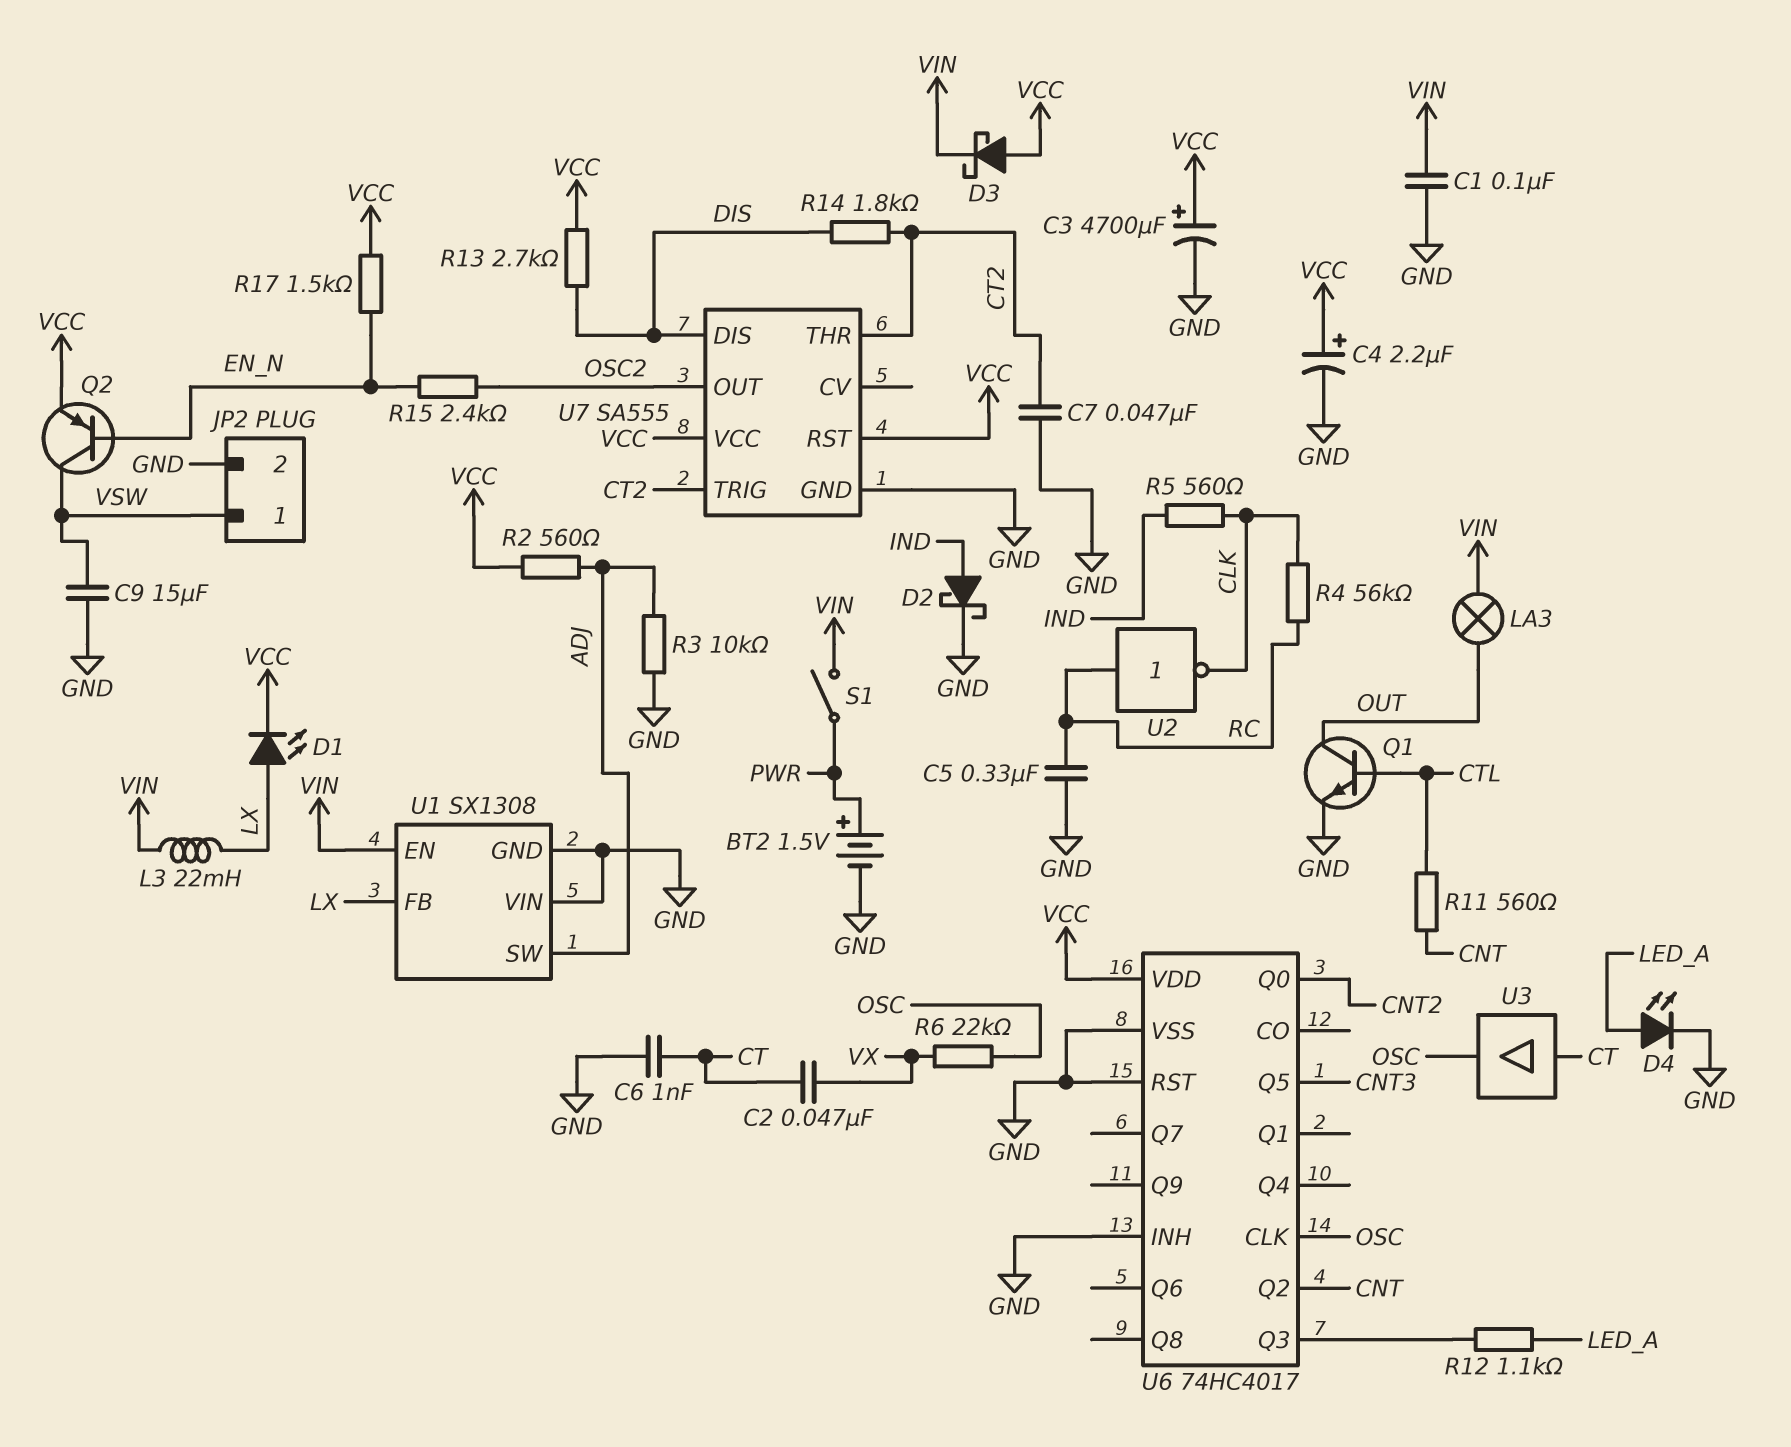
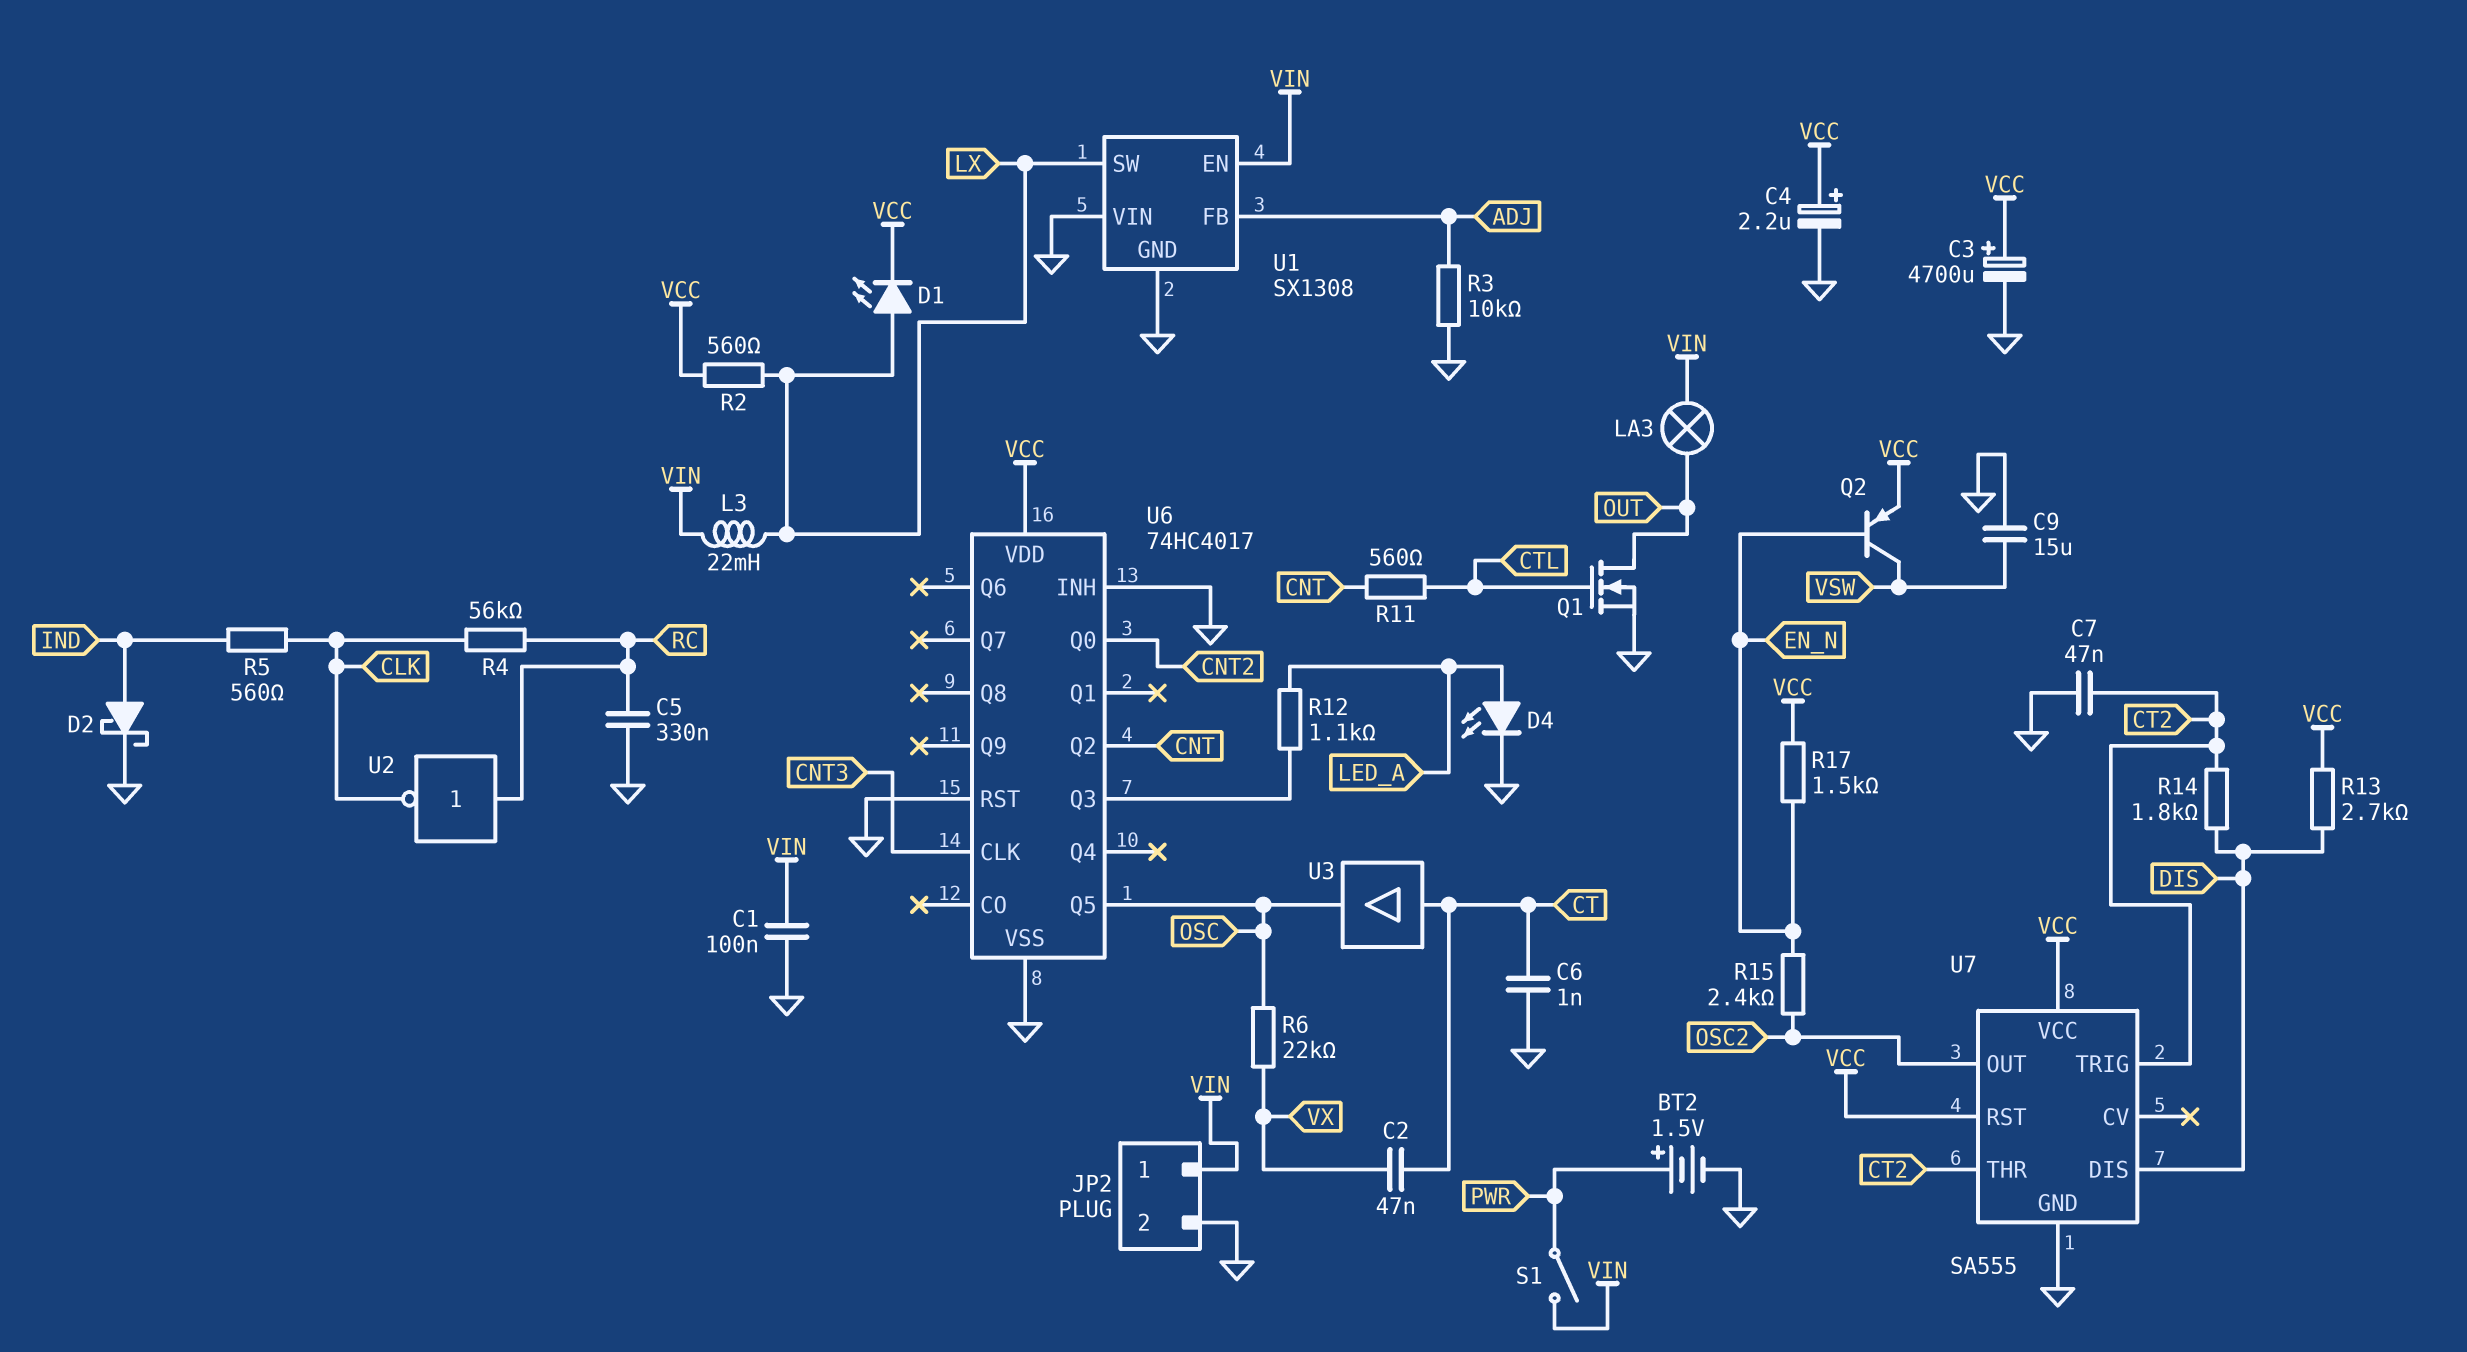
D3: schottky (A VCC, K VIN) -> none
JP2 pin 1: VSW -> VIN
Q1: NPN (B CTL, C OUT, E GND) -> NMOS (G CTL, D OUT, S GND)
R2: 560 (ADJ, VCC) -> 560 (LX, VCC)
U1 pin FB: LX -> ADJ
U1 pin SW: ADJ -> LX
U6 pin CLK: OSC -> CNT3
U6 pin Q5: CNT3 -> OSC

